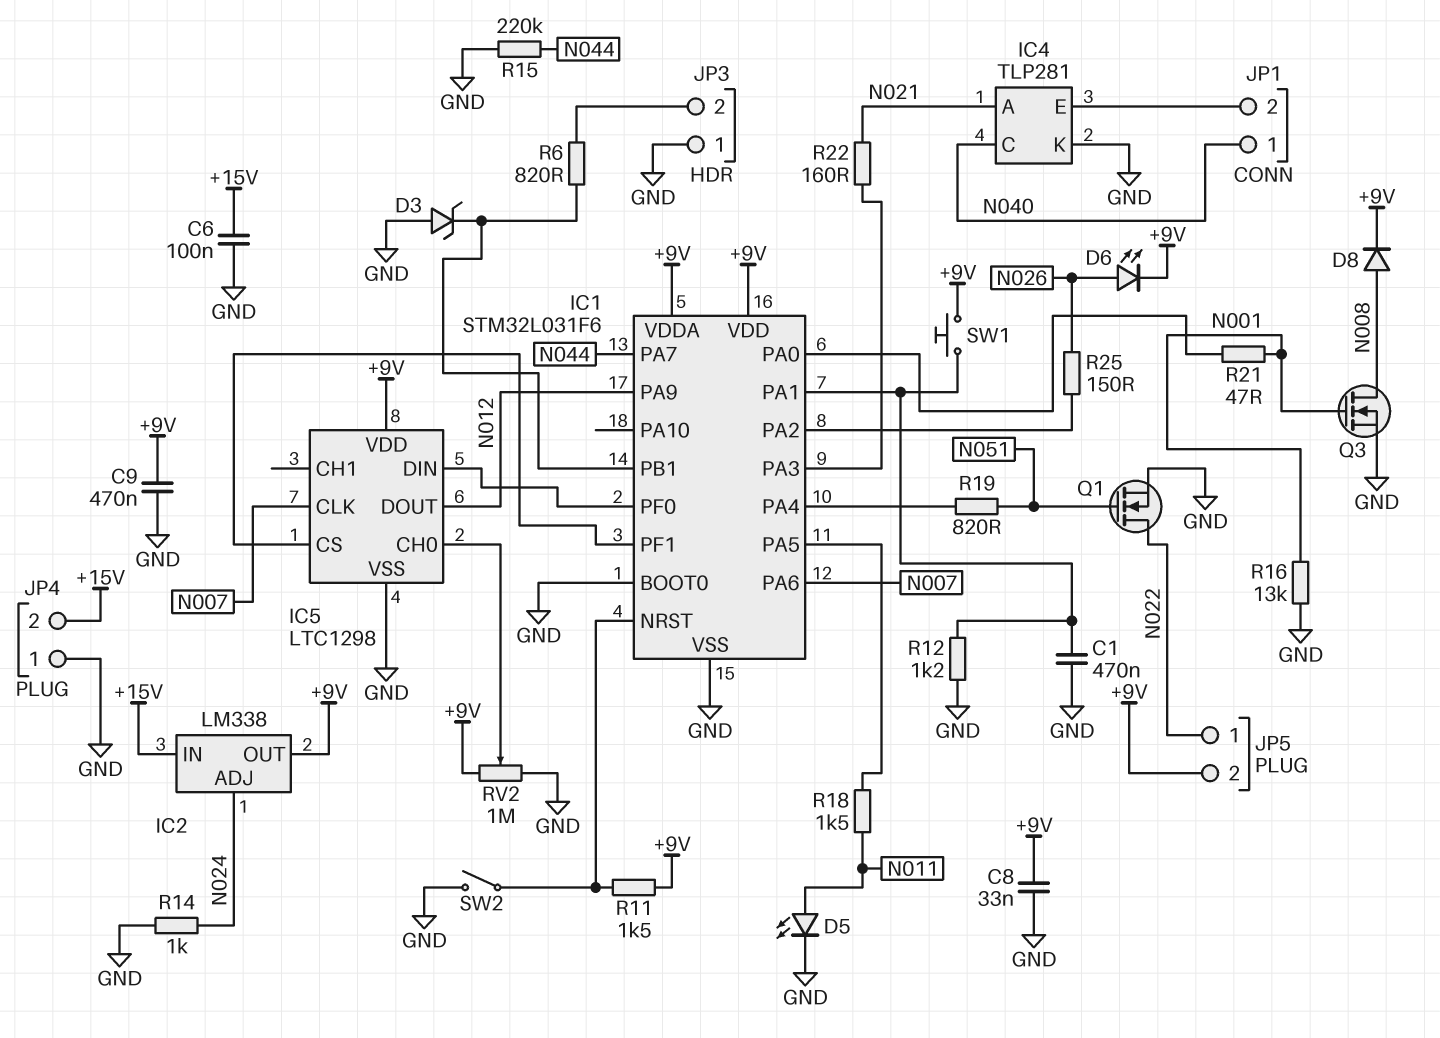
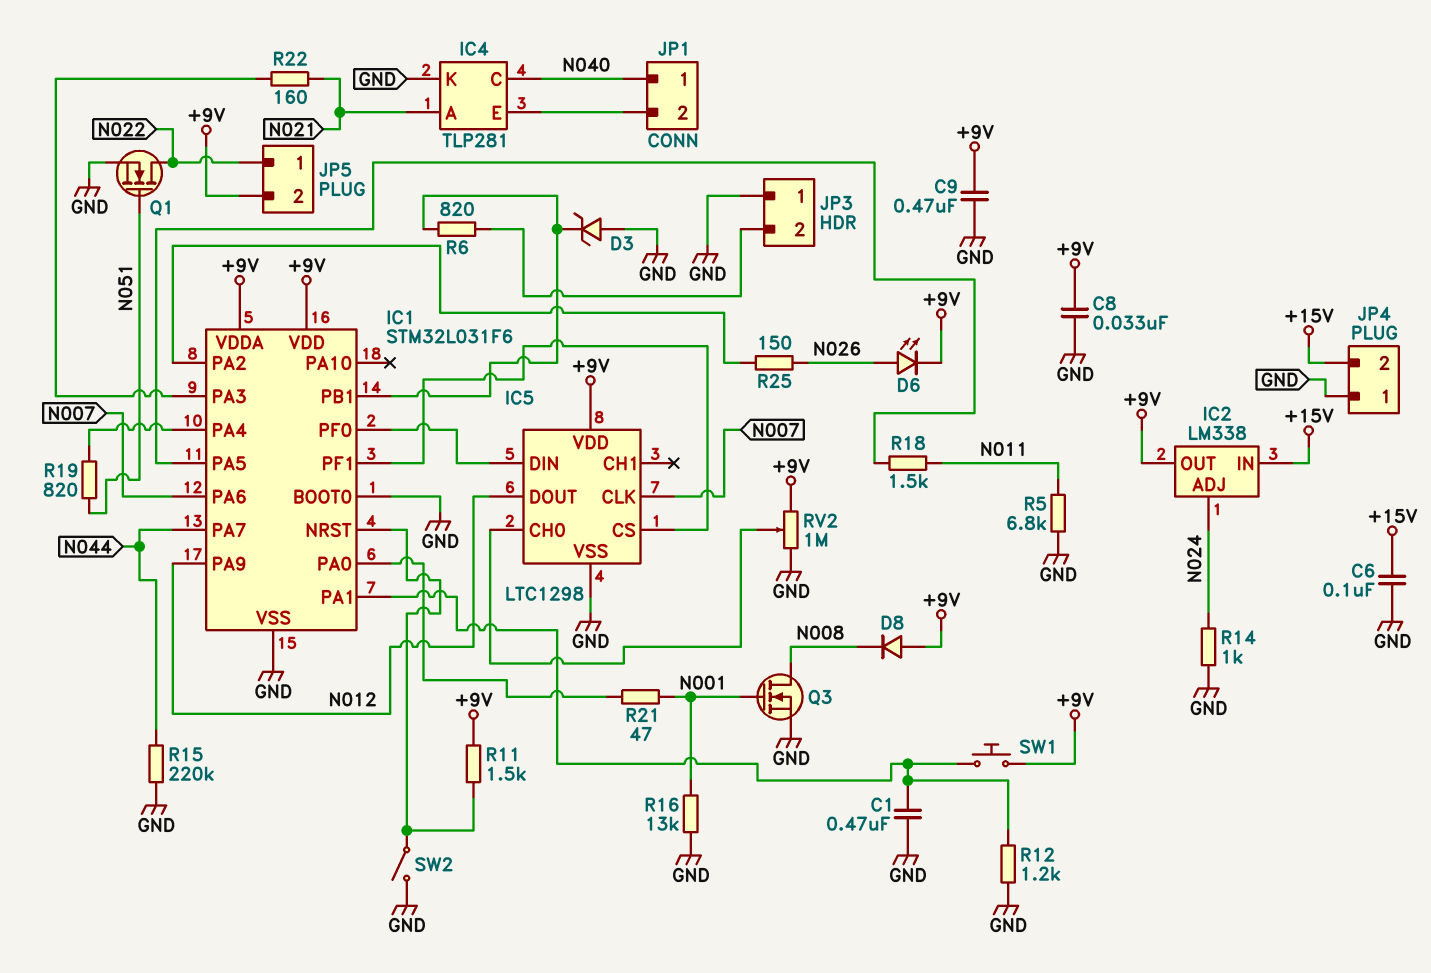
D5: LED (A N011, K GND) -> none
D8: diode (A N008, K +9V) -> diode (A +9V, K N008)
R5: none -> 6.8k (GND, N011)

